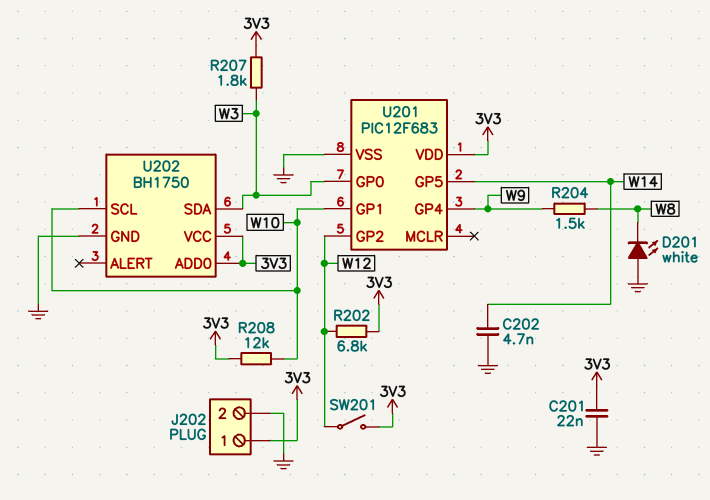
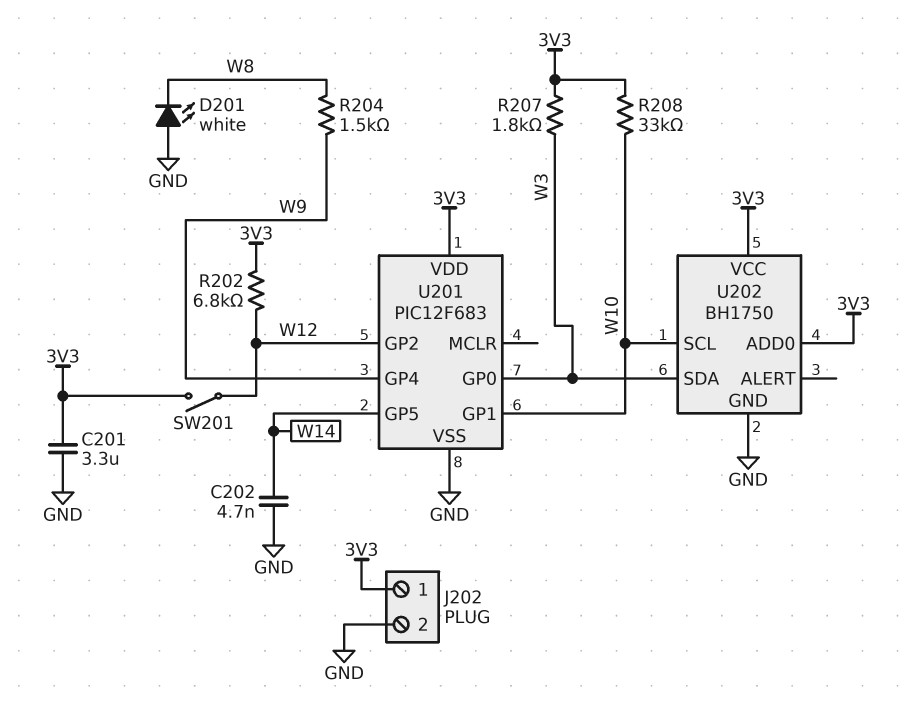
C201: 22nF (3V3, GND) -> 3.3uF (3V3, GND)
R208: 12k (3V3, W10) -> 33k (3V3, W10)

